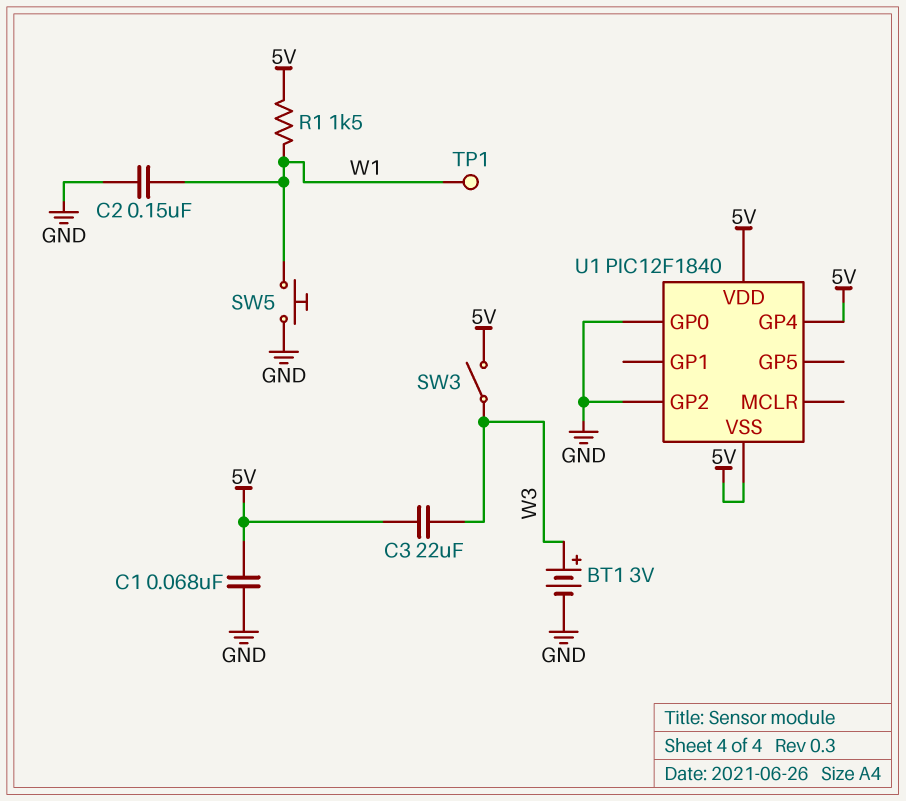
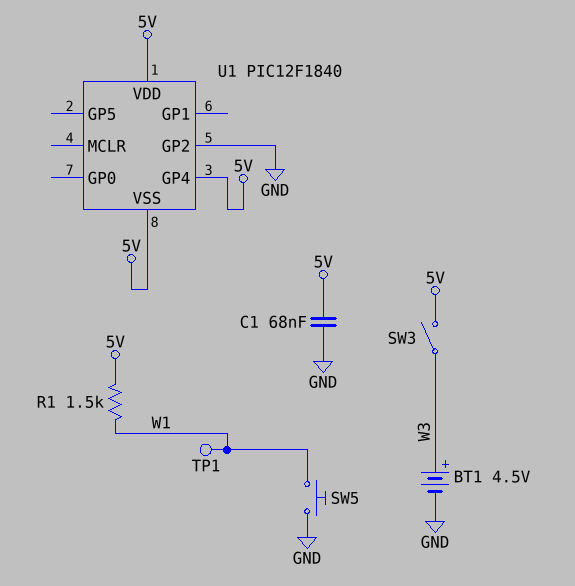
BT1: 3V (plus W3, minus GND) -> 4.5V (plus W3, minus GND)
C2: 150nF (GND, W1) -> none
C3: 22uF (5V, W3) -> none
U1 pin GP0: GND -> none

